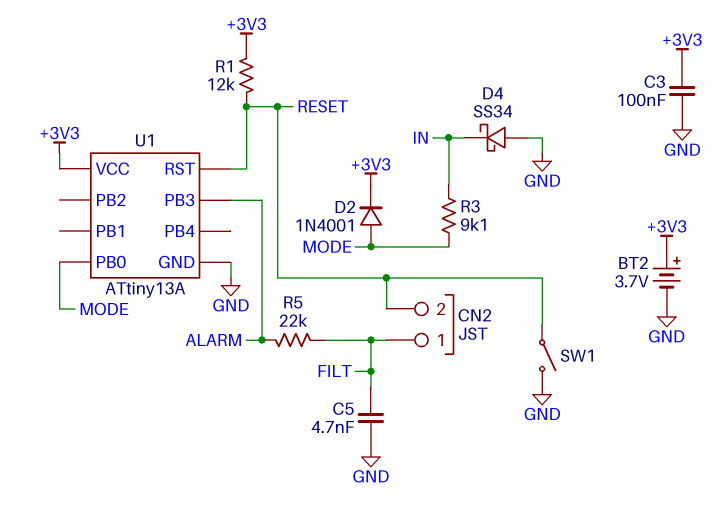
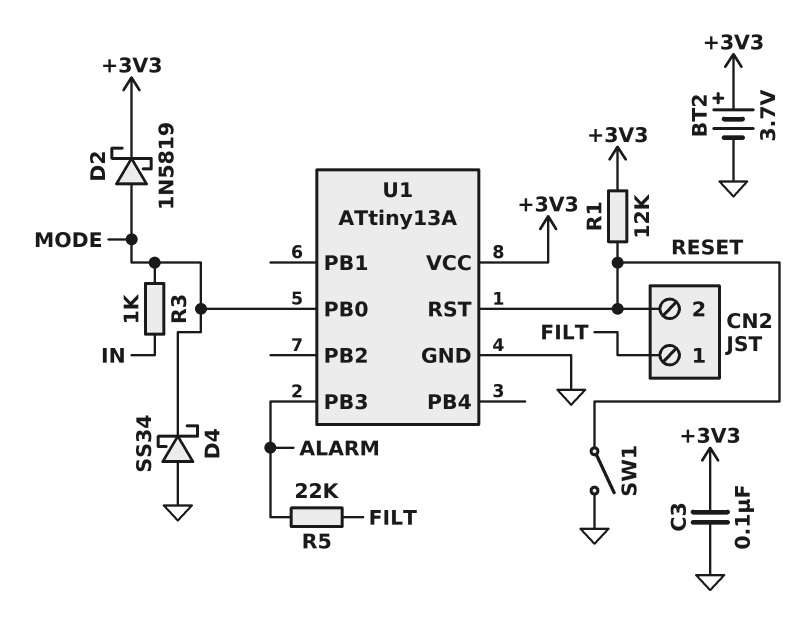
C5: 4.7nF (FILT, GND) -> none
D2: diode 1N4001 (A MODE, K +3V3) -> schottky 1N5819 (A MODE, K +3V3)
D4: schottky SS34 (A GND, K IN) -> schottky SS34 (A GND, K MODE)
R3: 9.1k (IN, MODE) -> 1k (IN, MODE)

